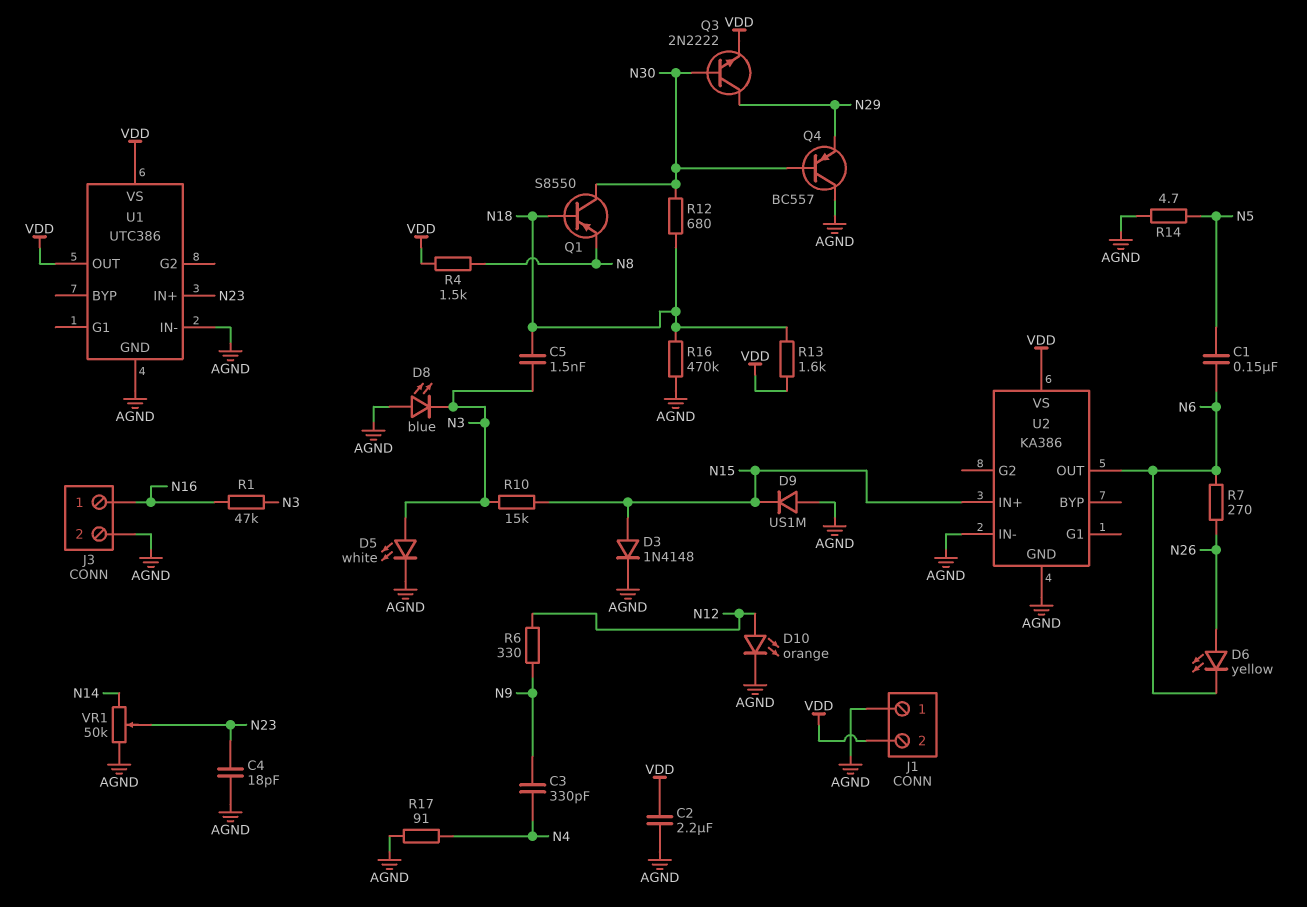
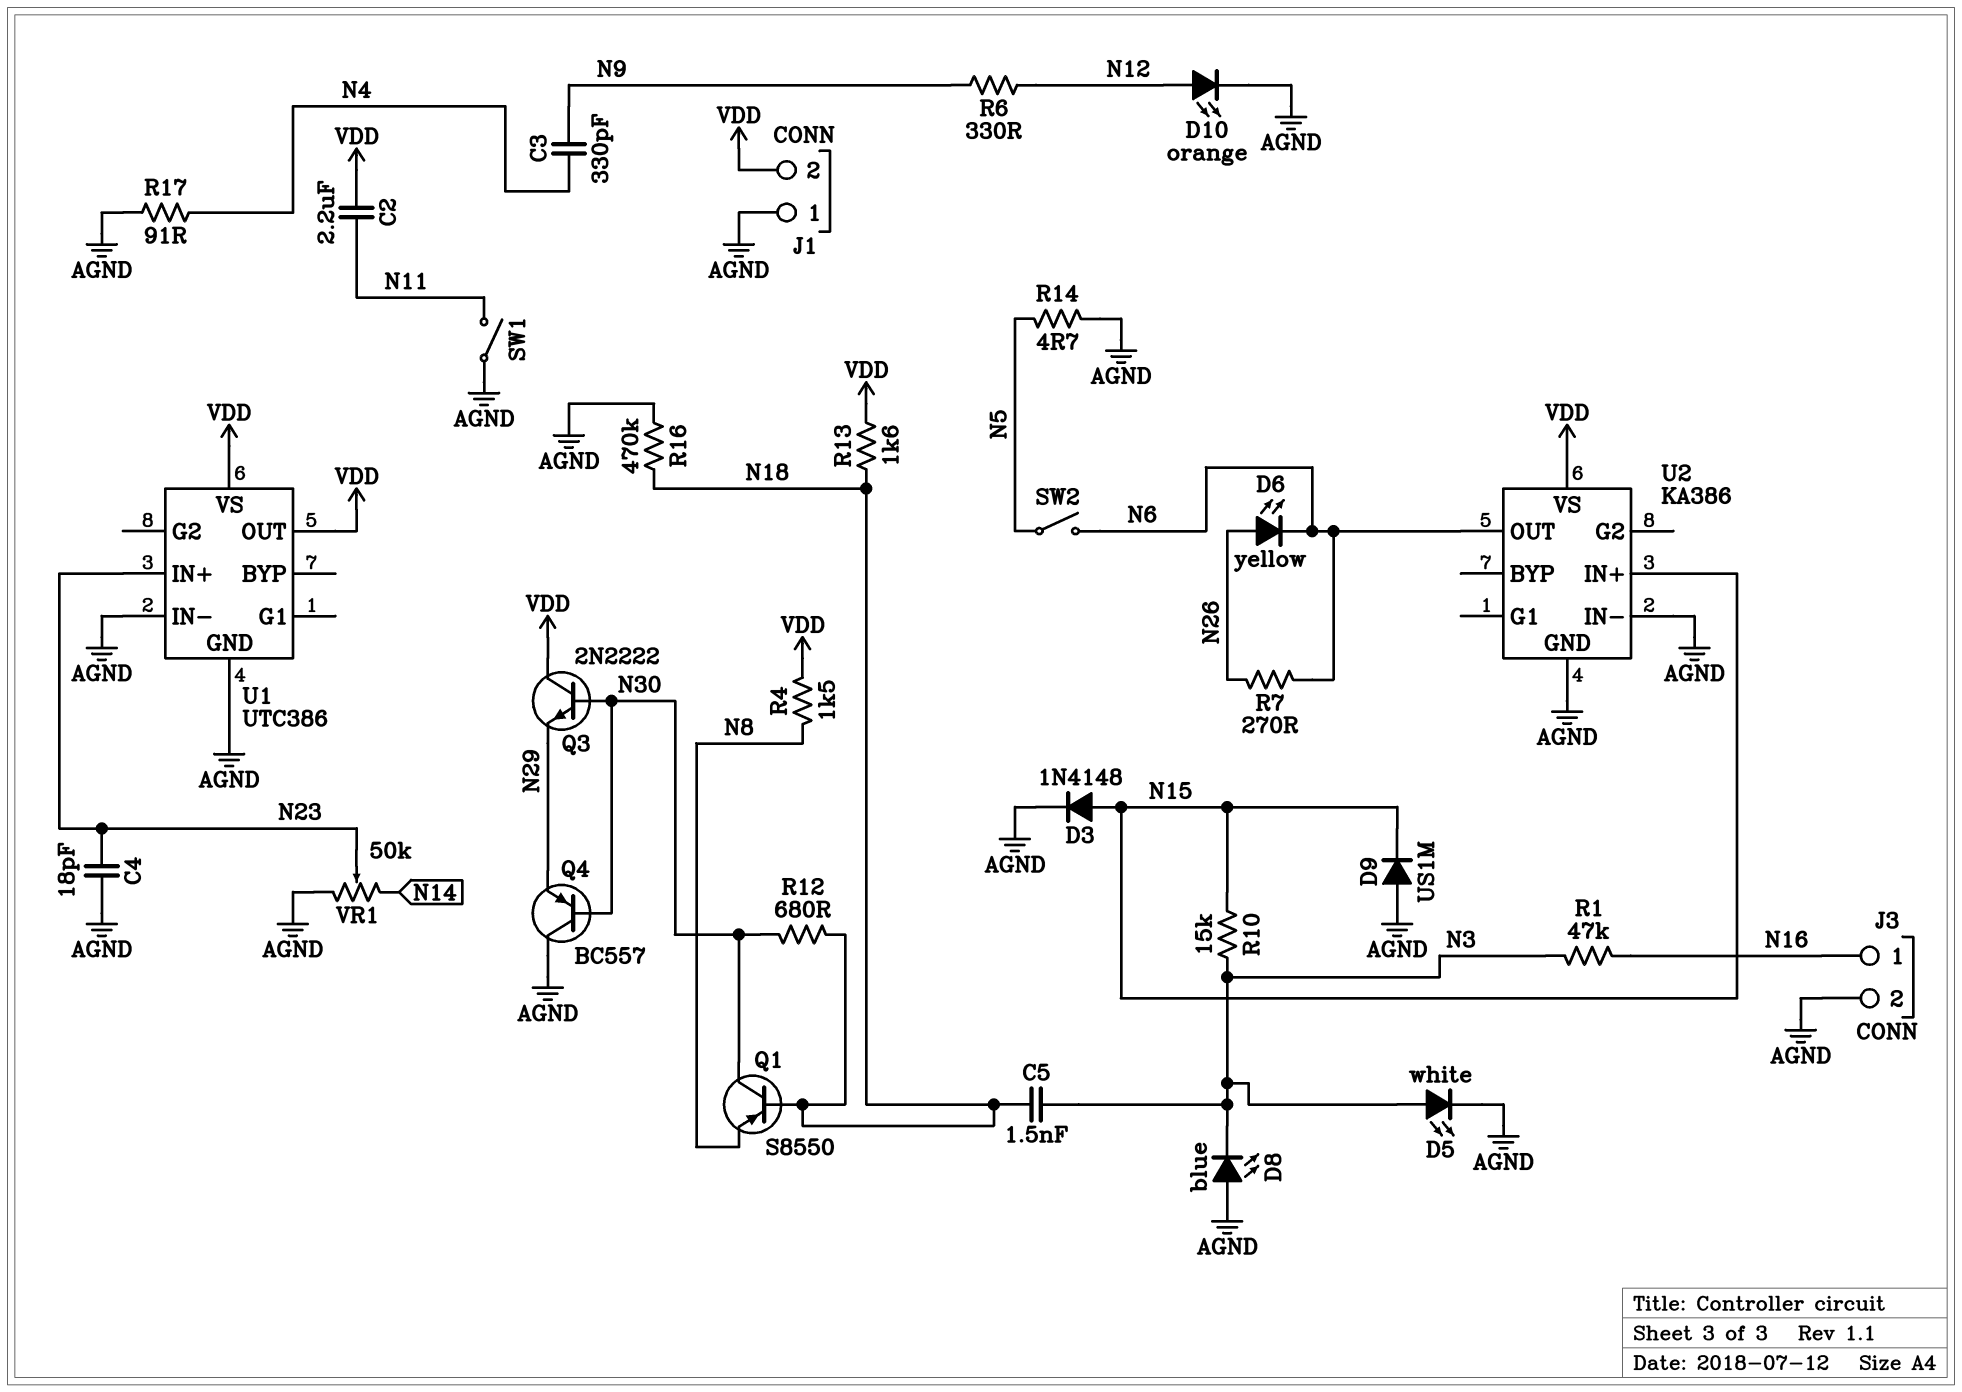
C1: 150nF (N5, N6) -> none
C2: 2.2uF (AGND, VDD) -> 2.2uF (N11, VDD)
Q3: NPN 2N2222 (B N30, C N29, E VDD) -> NPN 2N2222 (B N30, C VDD, E N29)
SW1: none -> switch (AGND, N11)
SW2: none -> switch (N5, N6)

